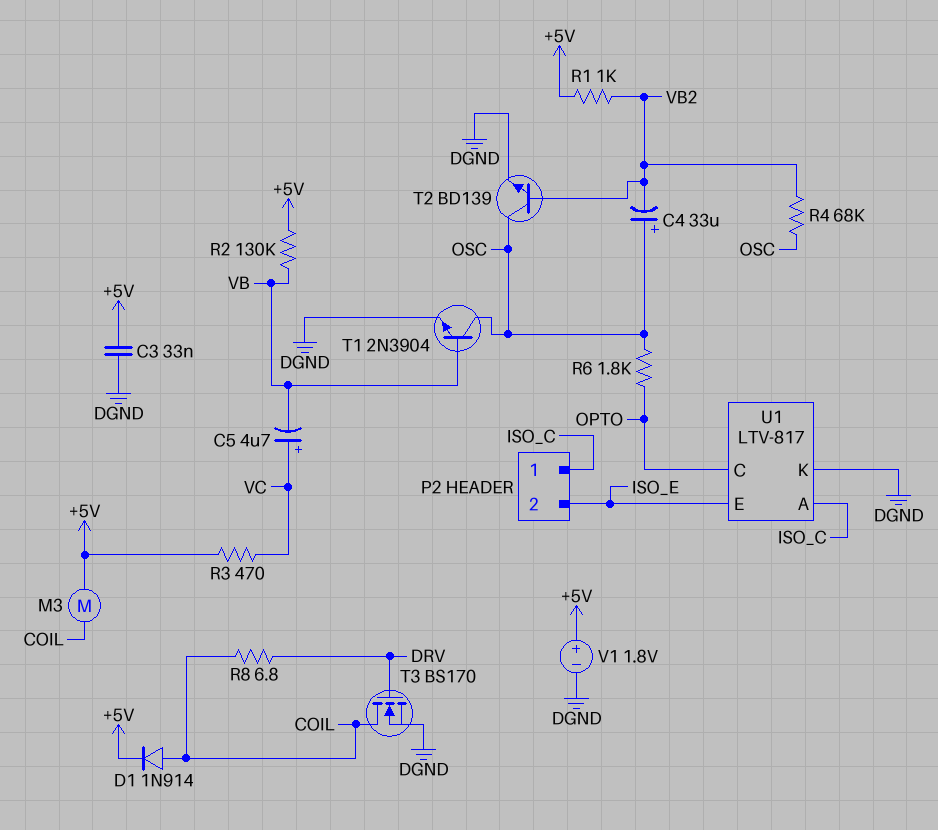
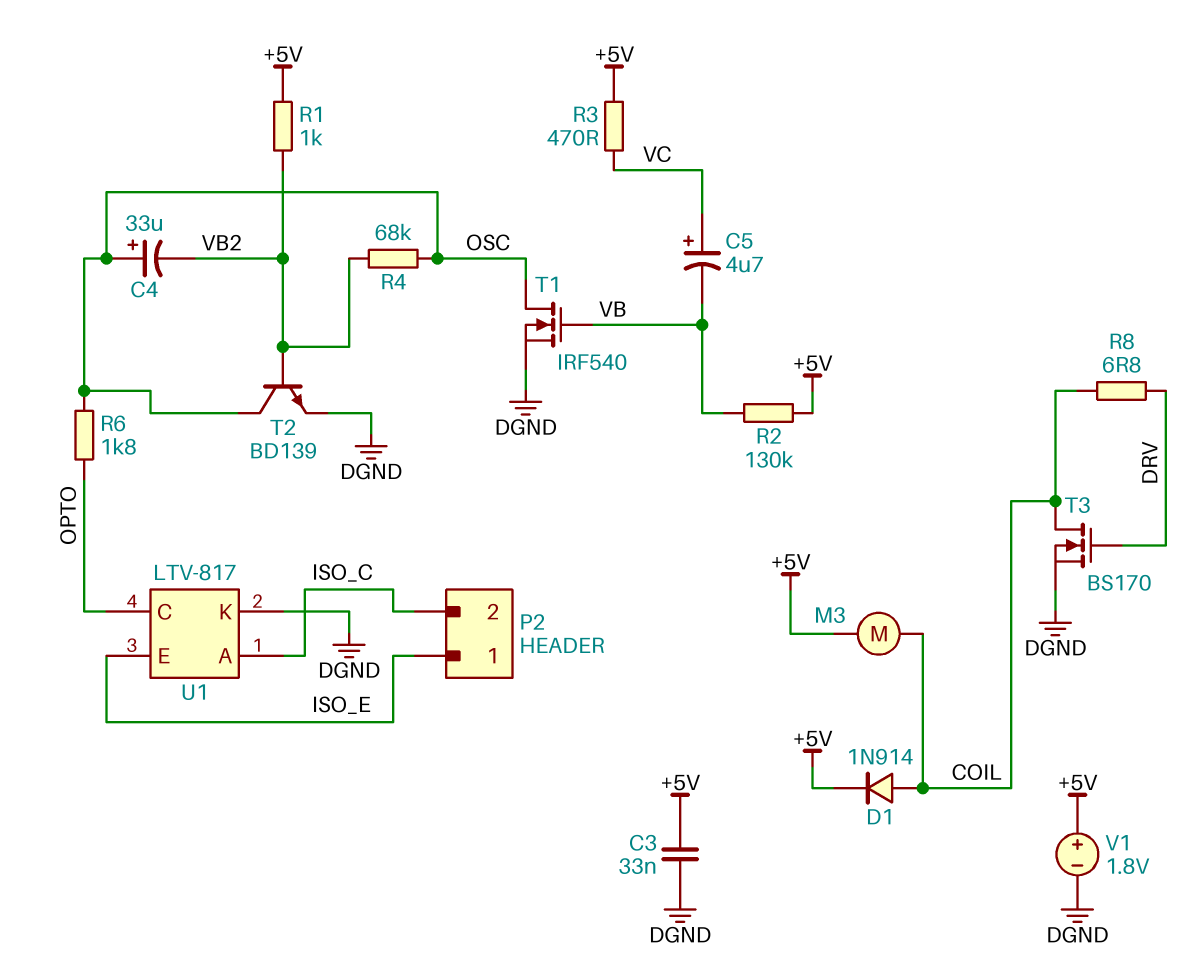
P2 pin 1: ISO_C -> ISO_E
P2 pin 2: ISO_E -> ISO_C
T1: NPN 2N3904 (B VB, C OSC, E DGND) -> NMOS IRF540 (G VB, D OSC, S DGND)

